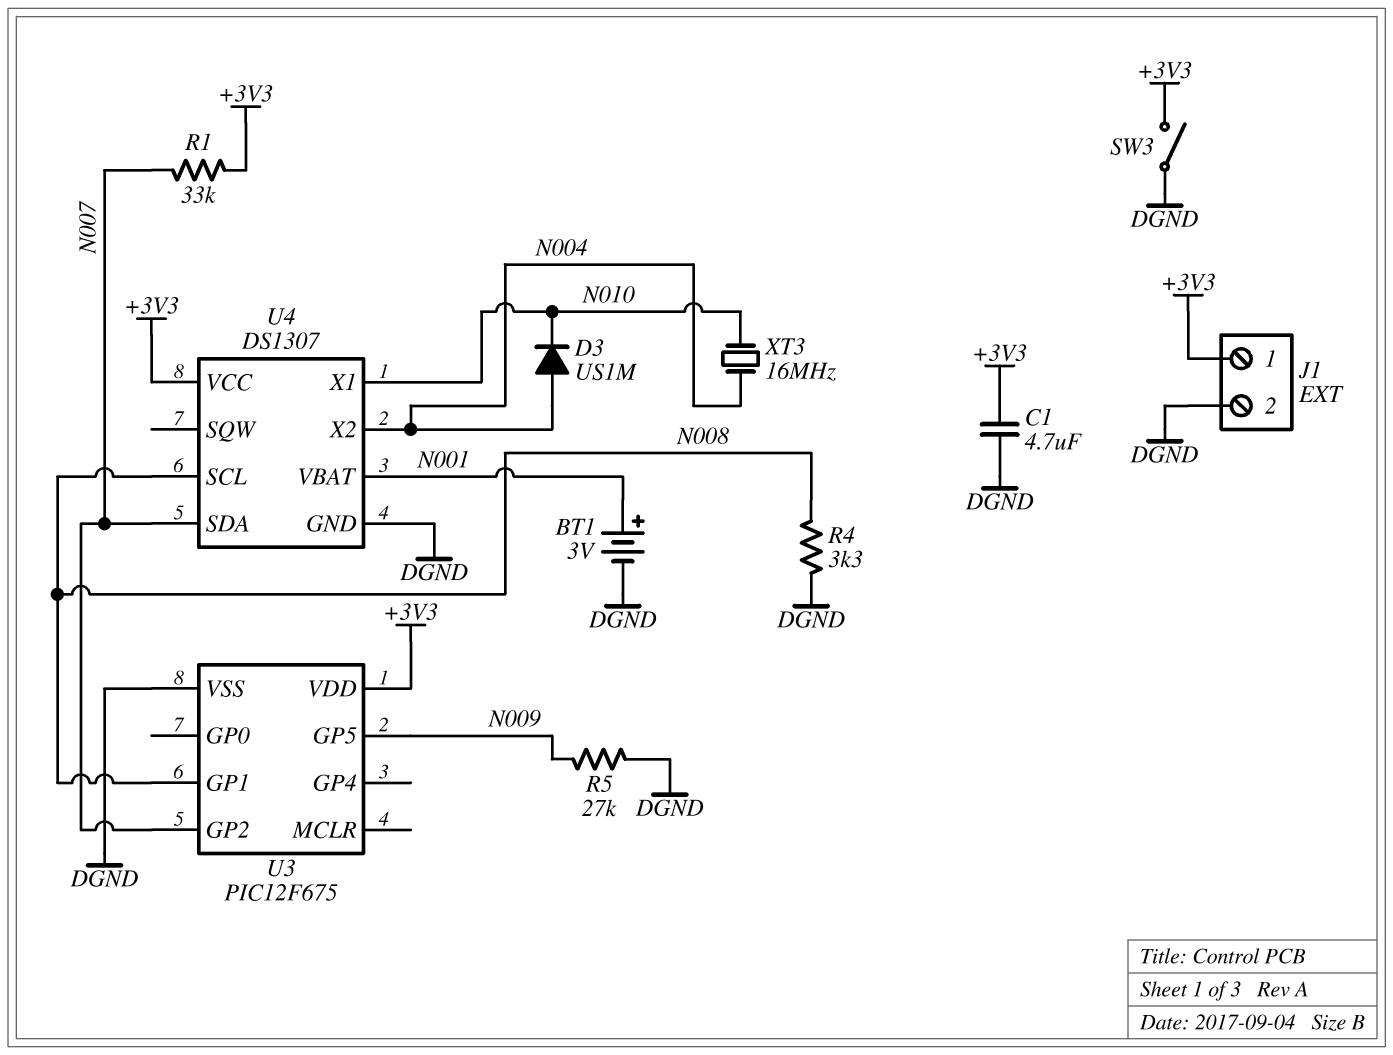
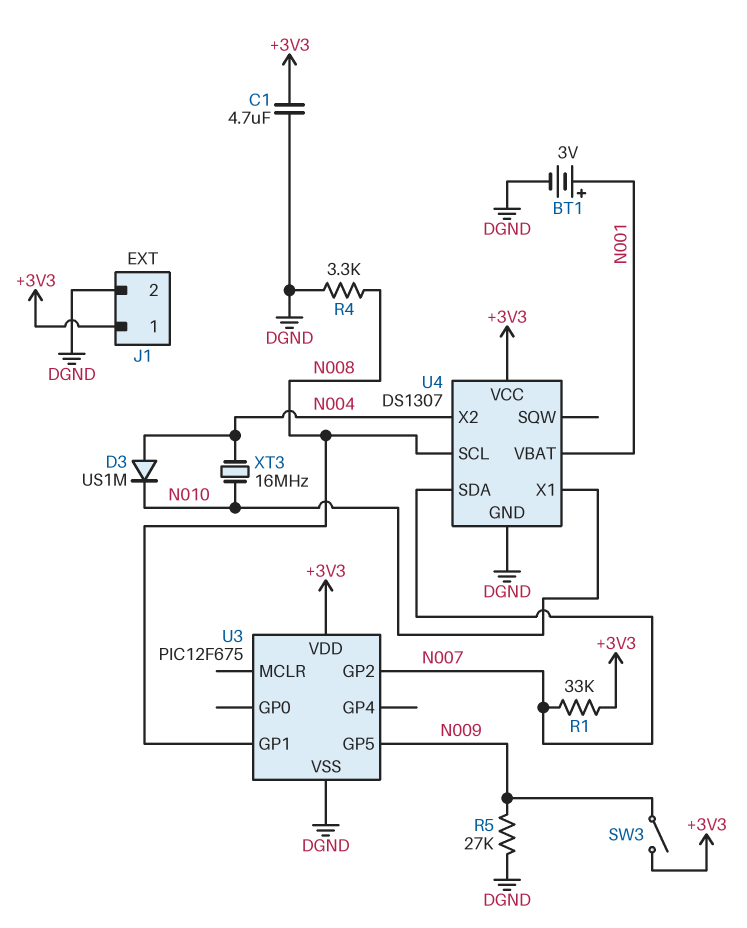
SW3: switch (+3V3, DGND) -> switch (+3V3, N009)

